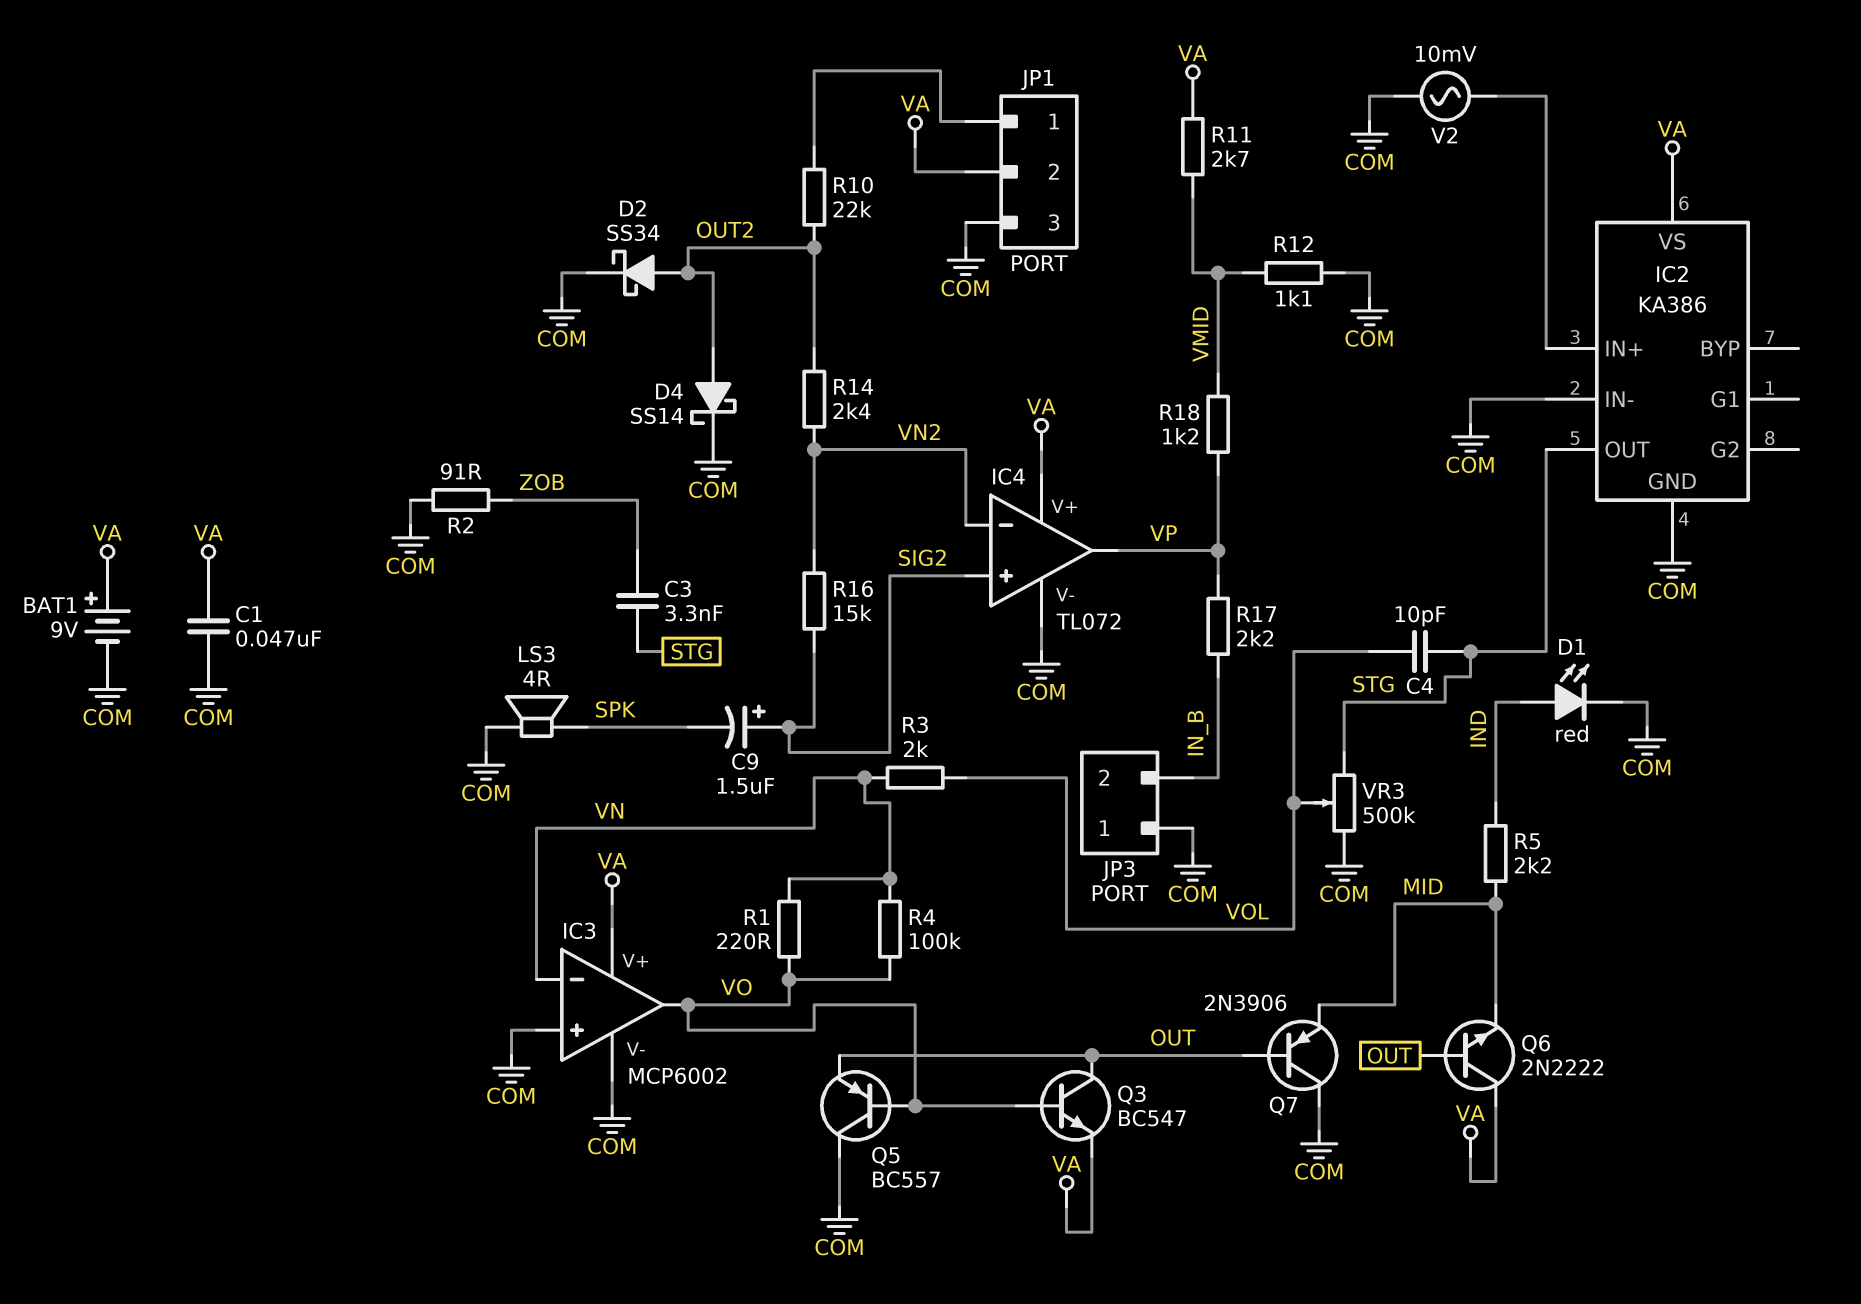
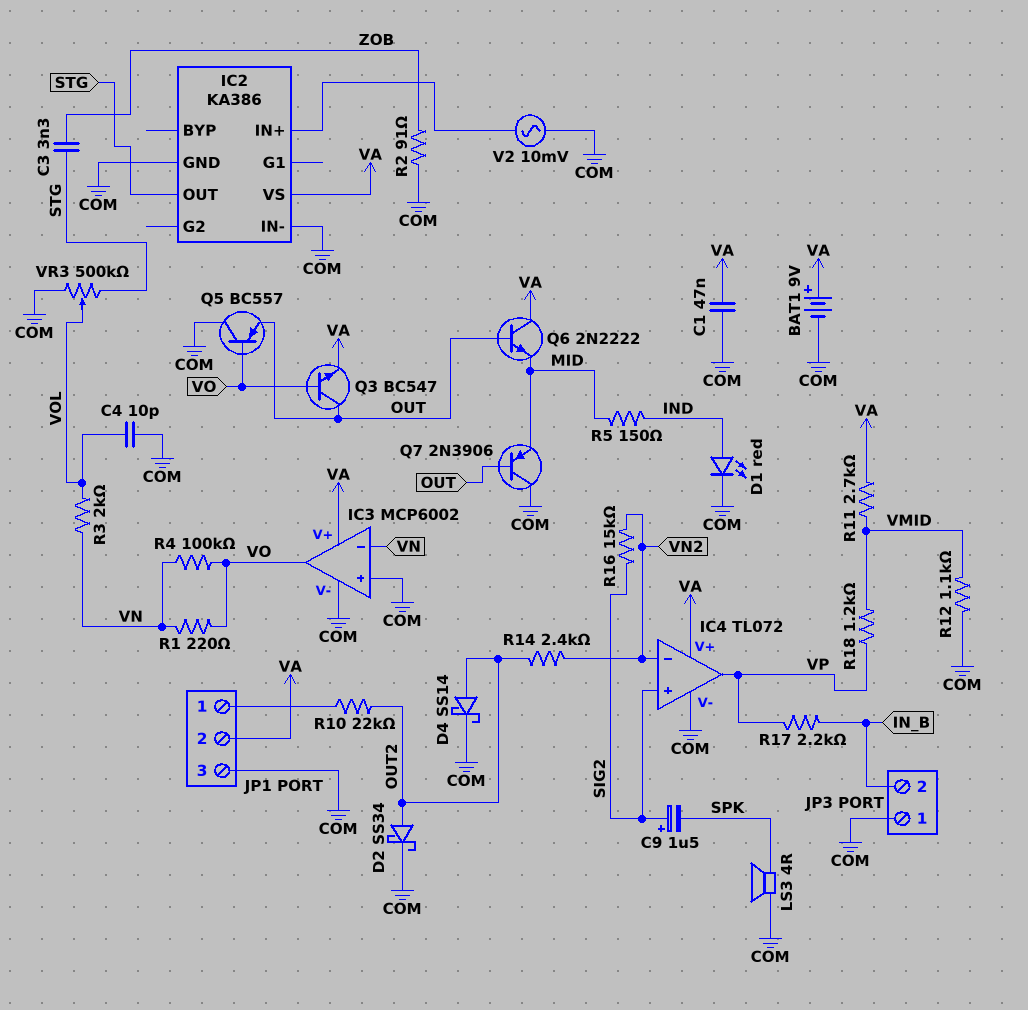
C4: 10pF (STG, VOL) -> 10pF (COM, VOL)
R5: 2.2k (IND, MID) -> 150 (IND, MID)

